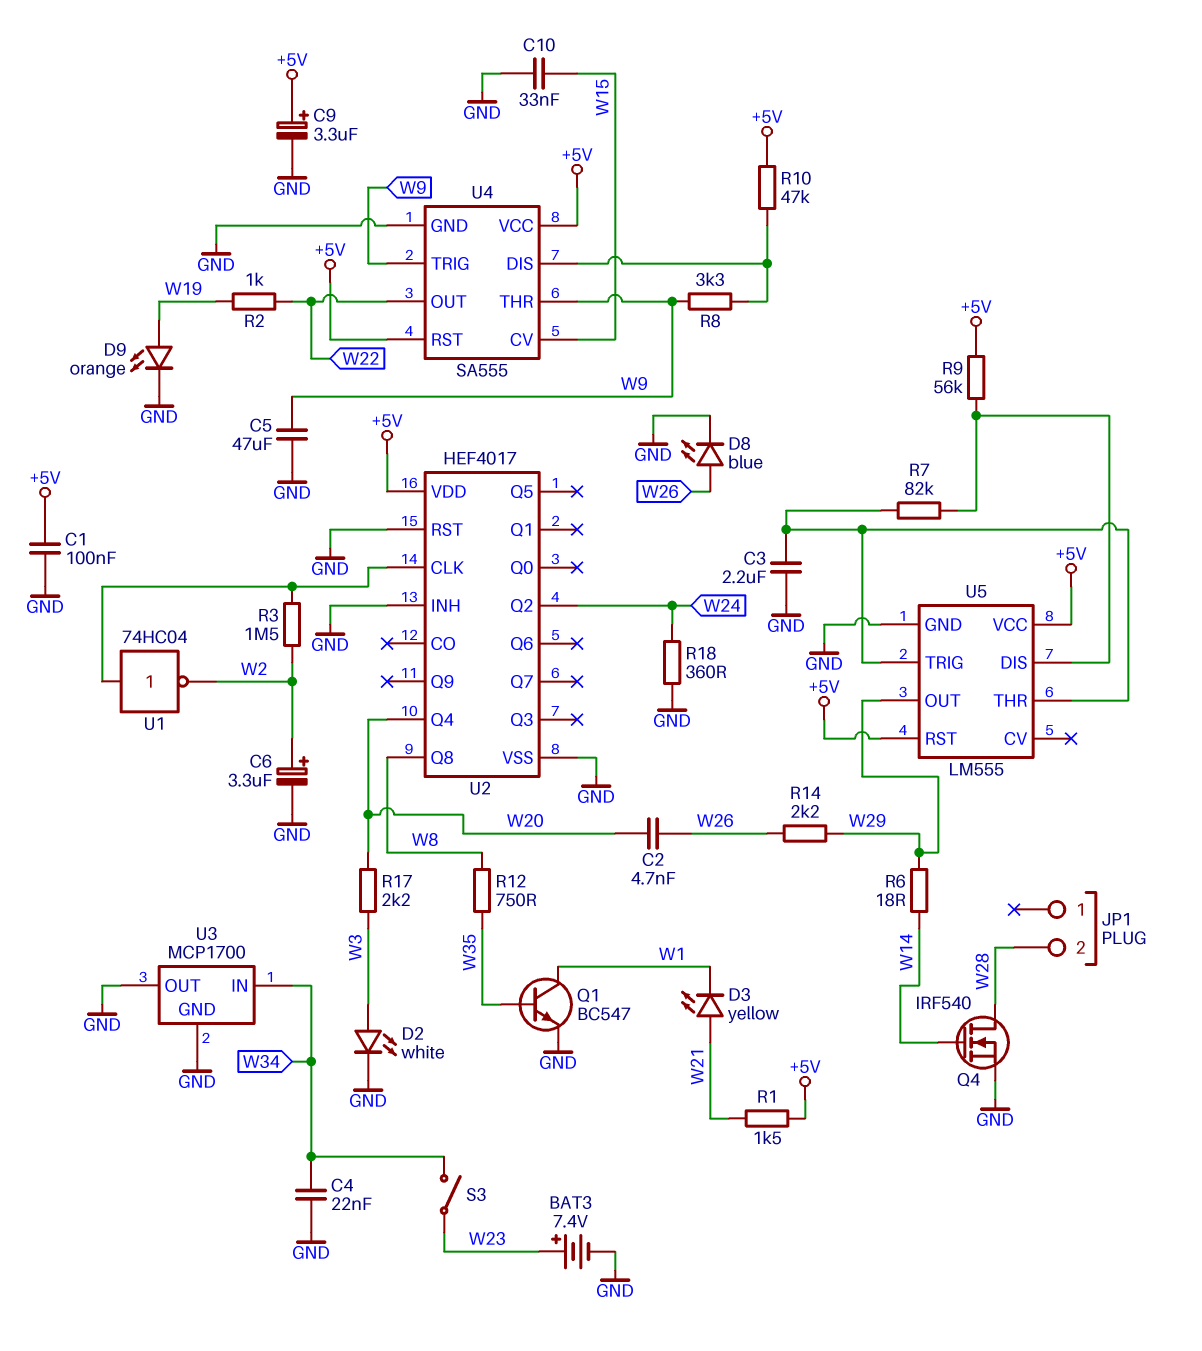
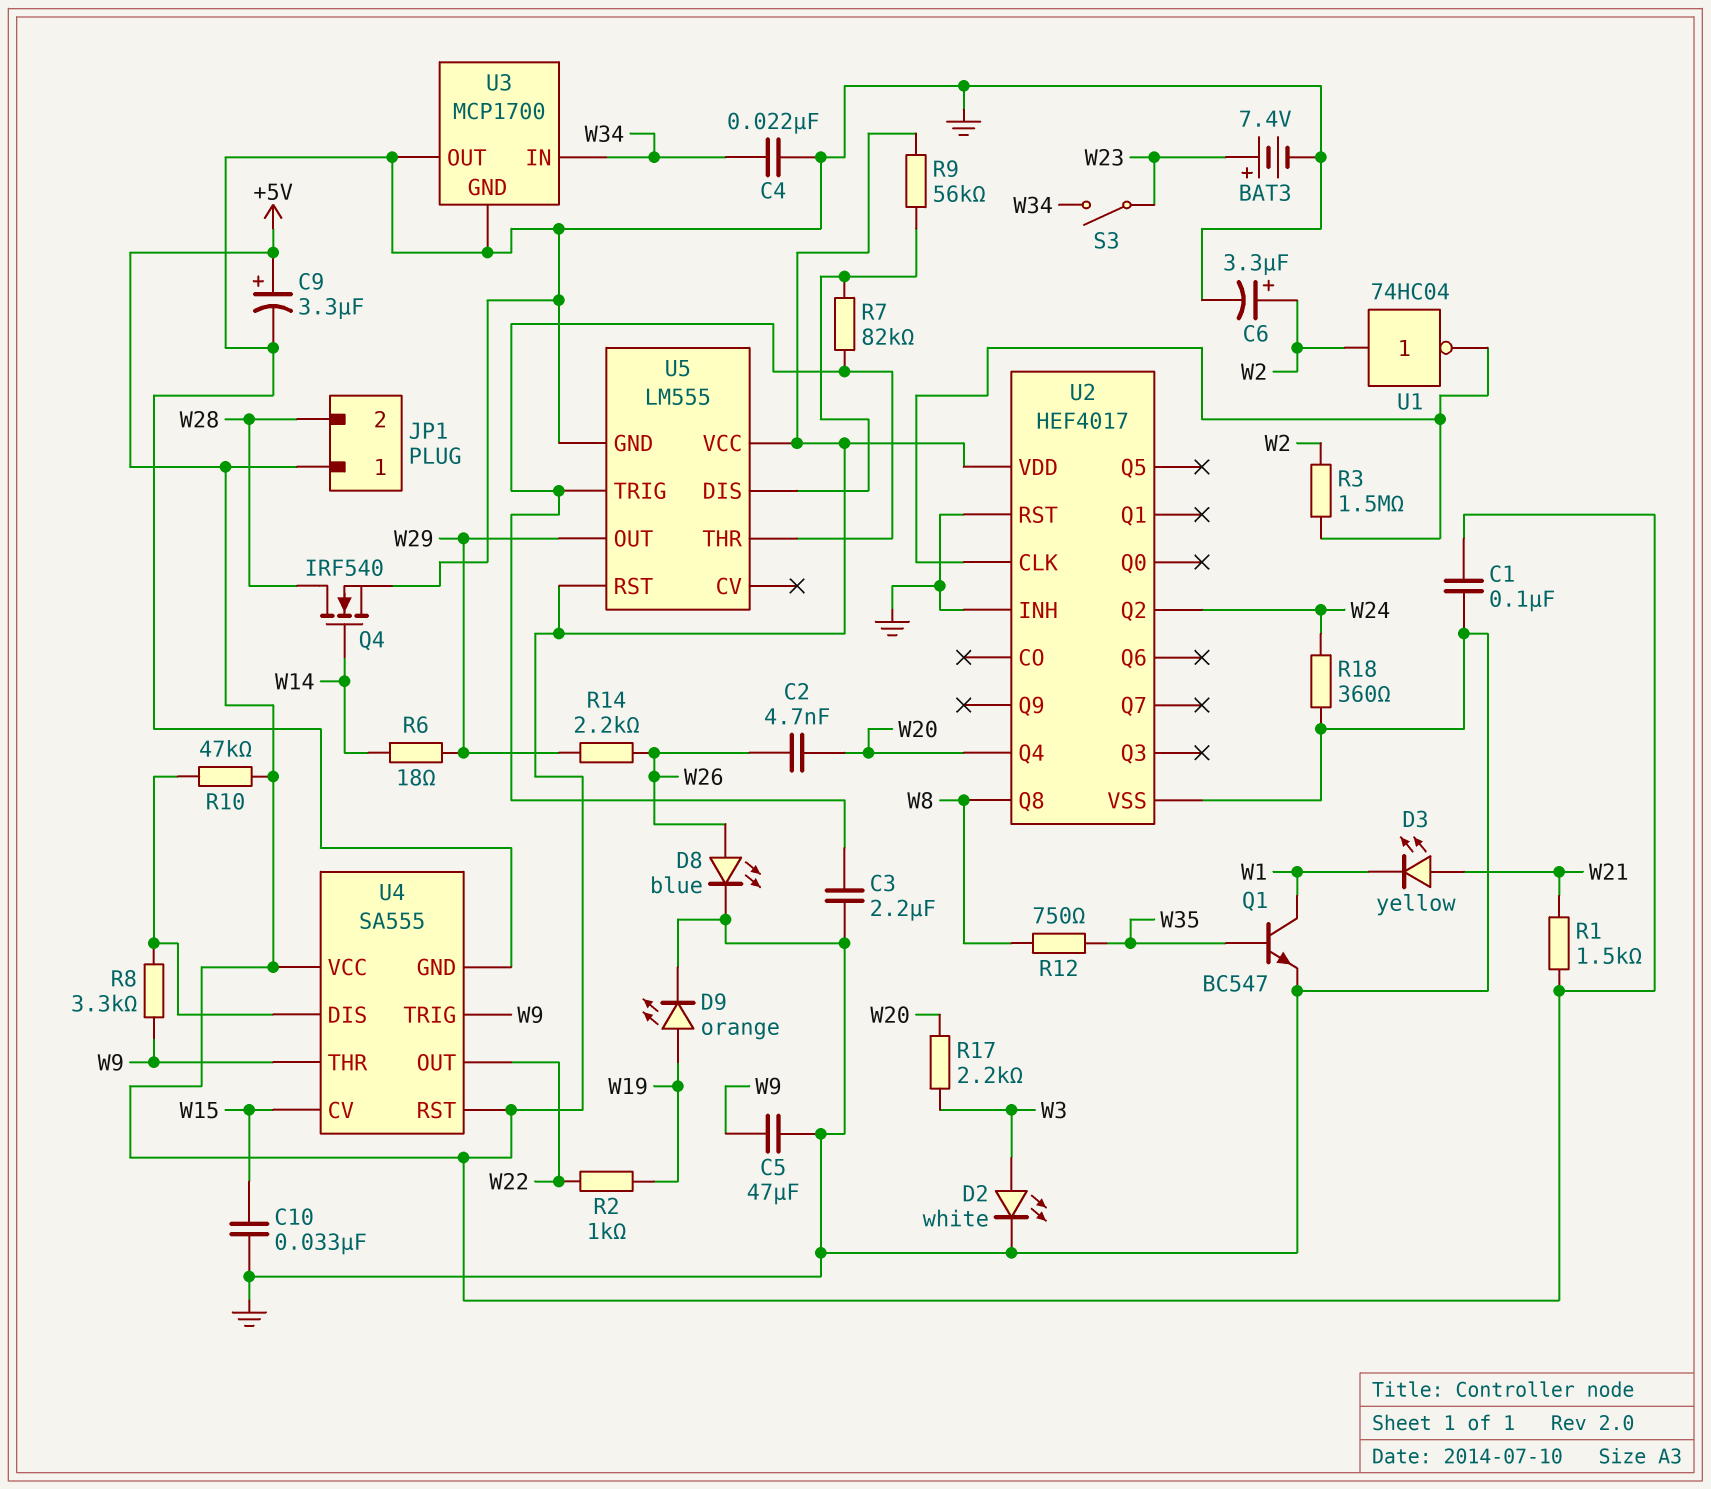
JP1 pin 1: none -> +5V
U1: NOT 74HC04 (in U2/CLK, out W2) -> NOT 74HC04 (in W2, out U2/CLK)

